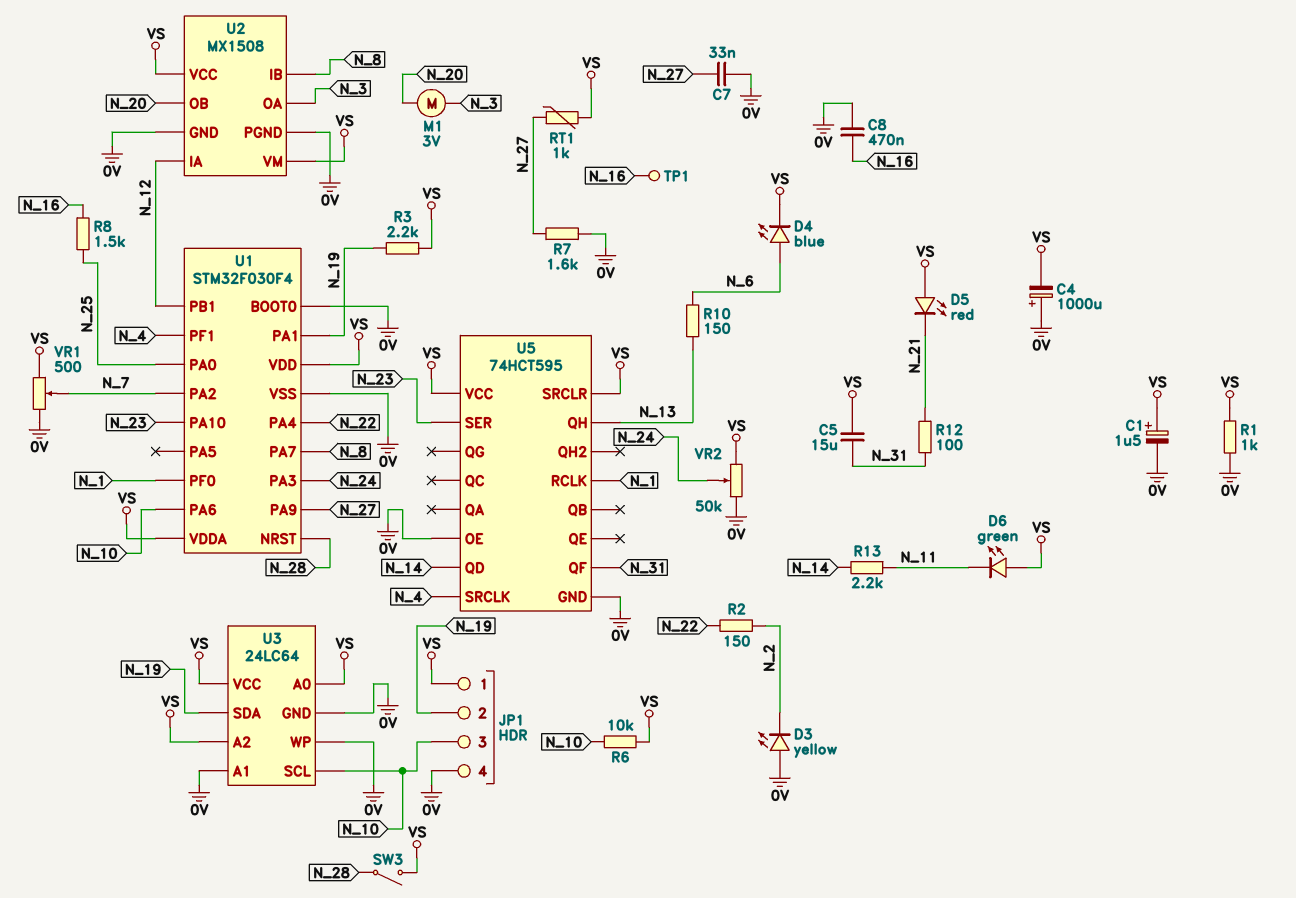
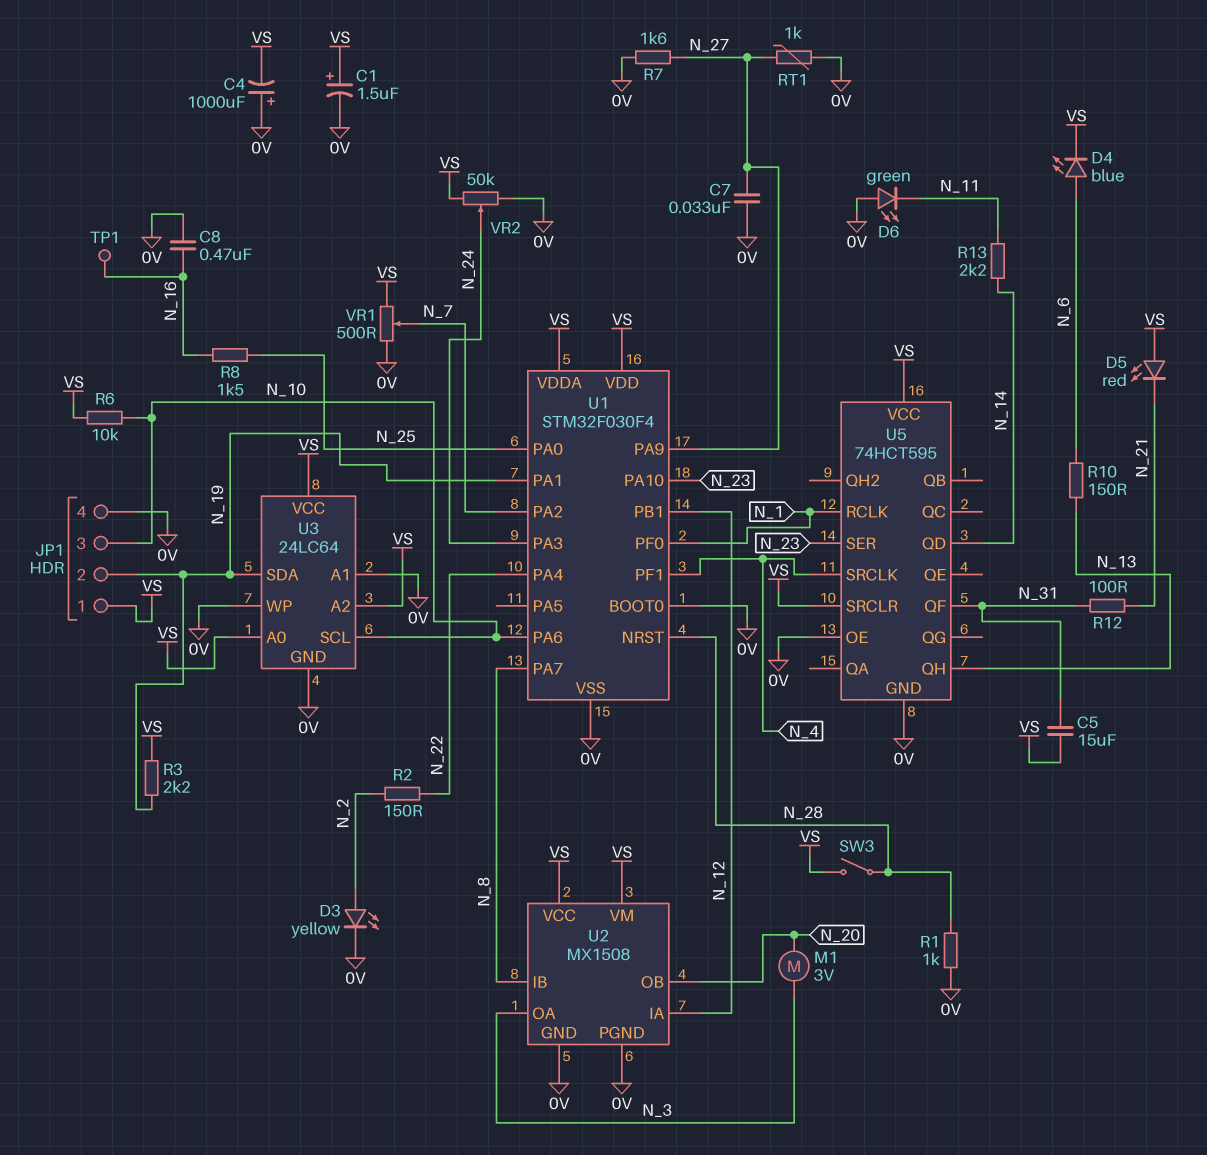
D3: LED yellow (A 0V, K N_2) -> LED yellow (A N_2, K 0V)
D6: LED green (A VS, K N_11) -> LED green (A 0V, K N_11)
R1: 1k (0V, VS) -> 1k (0V, N_28)
RT1: 1k (N_27, VS) -> 1k (0V, N_27)

